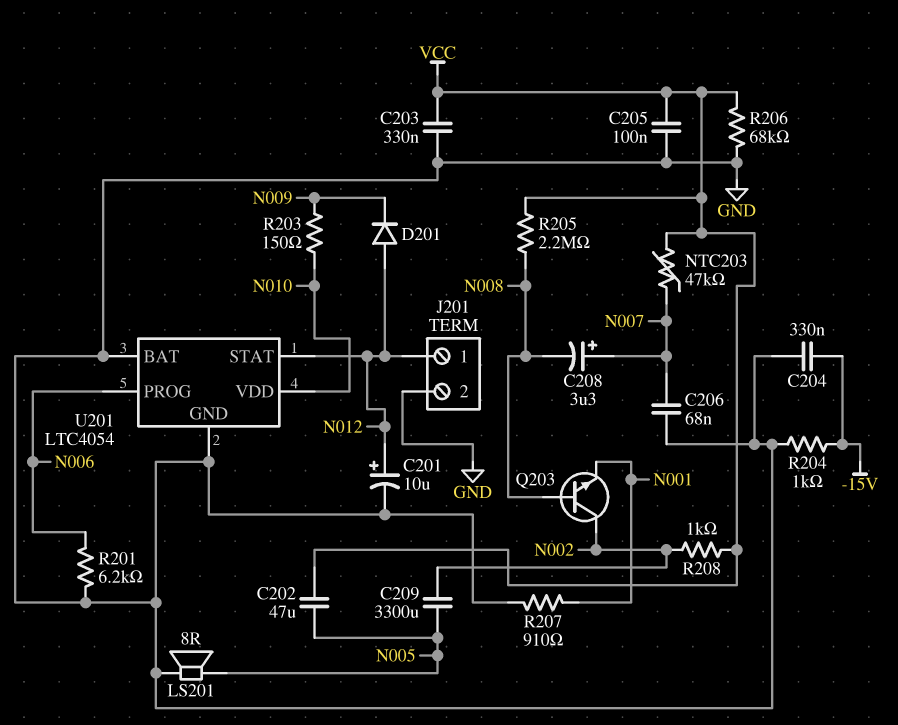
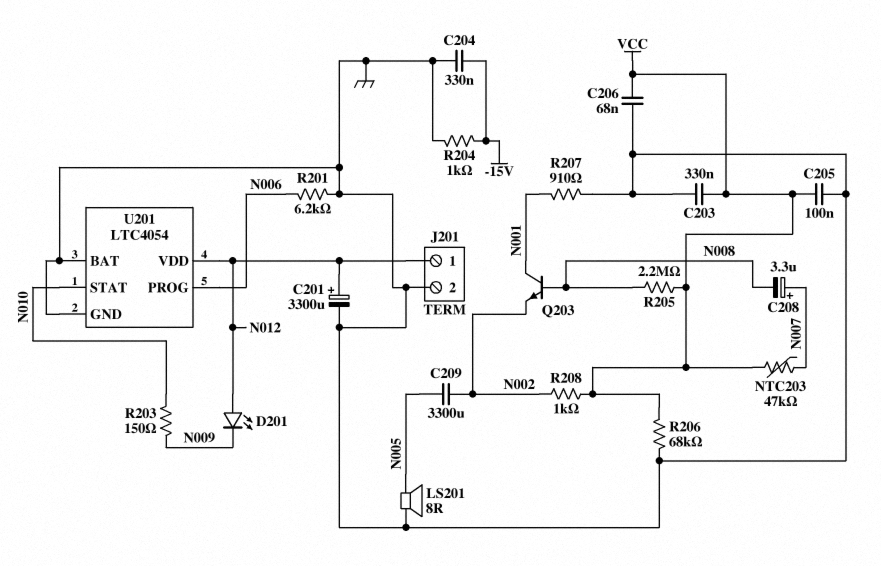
C201: 10uF (plus N012, minus GND) -> 3300uF (plus N012, minus GND)
C202: 47uF (N005, VCC) -> none
C206: 68nF (GND, N007) -> 68nF (GND, VCC)
D201: diode (A N012, K N009) -> LED (A N012, K N009)
Q203: NPN (B N008, C N002, E N001) -> NPN (B N008, C N001, E N002)
U201 pin STAT: N012 -> N010
U201 pin VDD: N010 -> N012

